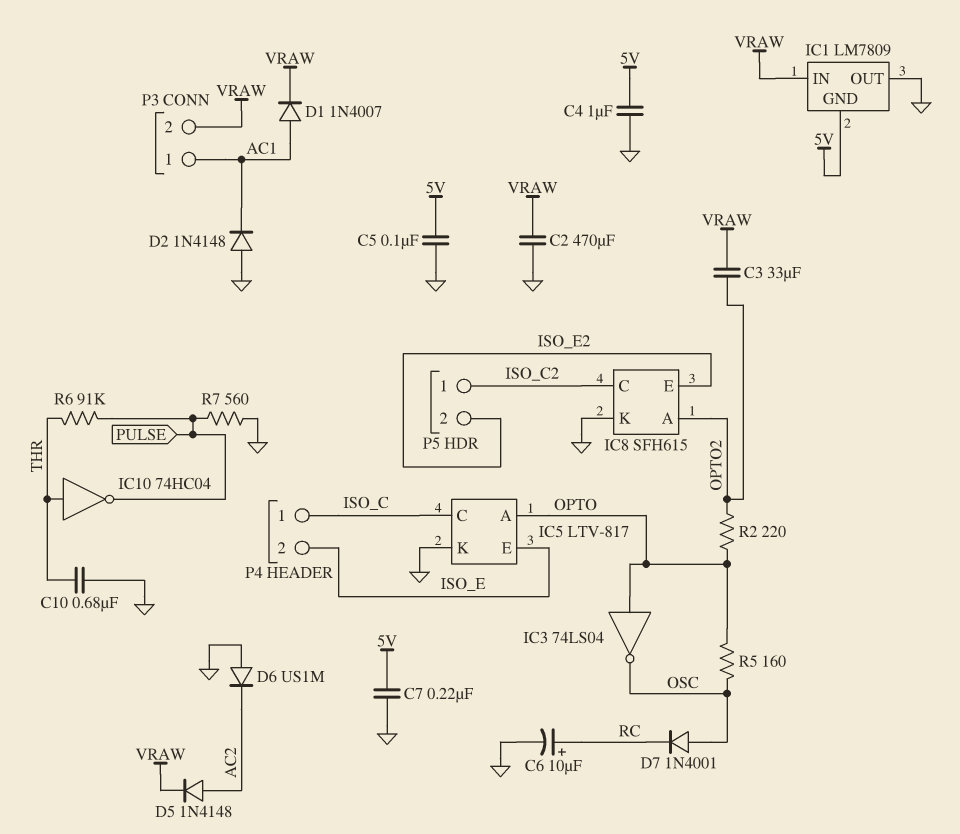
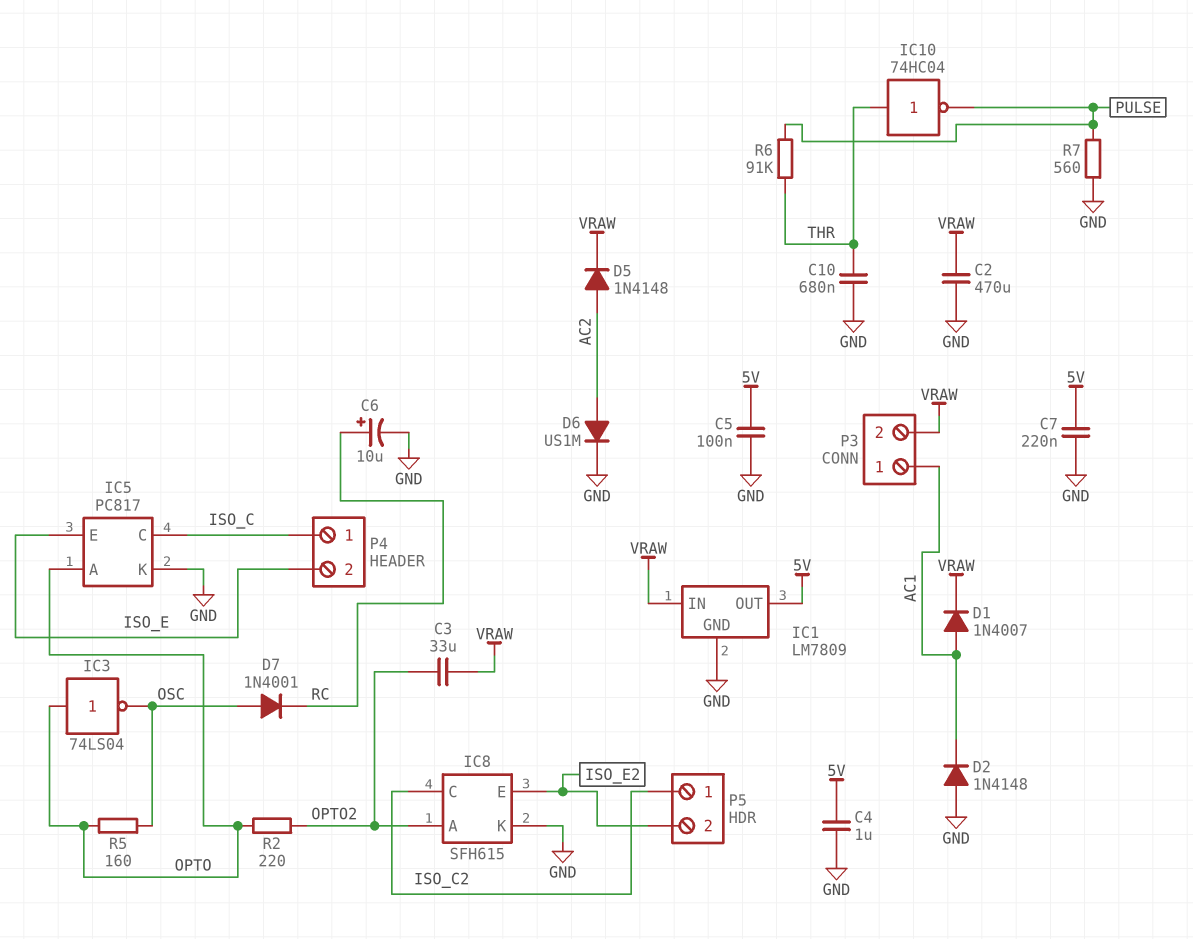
D6: diode US1M (A GND, K AC2) -> diode US1M (A AC2, K GND)
IC1 pin GND: 5V -> GND
IC1 pin OUT: GND -> 5V
IC5: LTV-817 -> PC817

